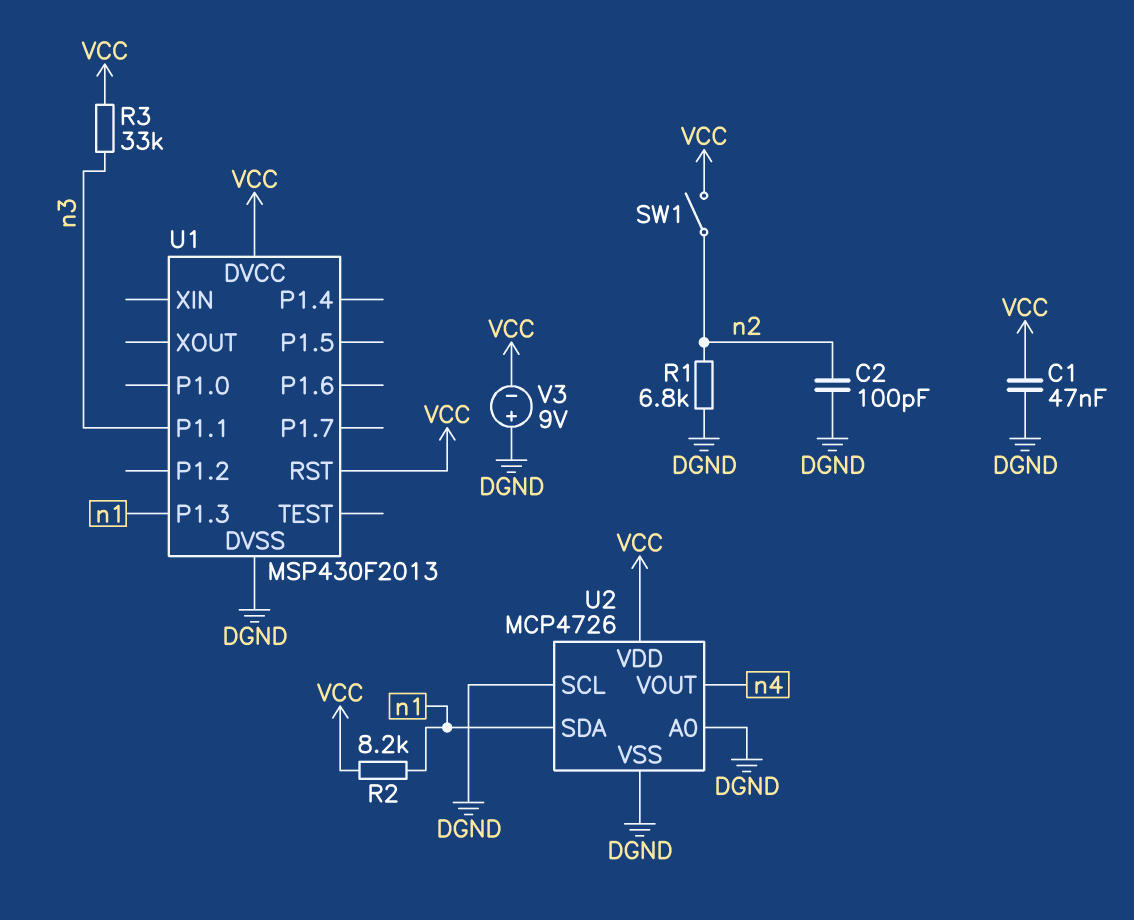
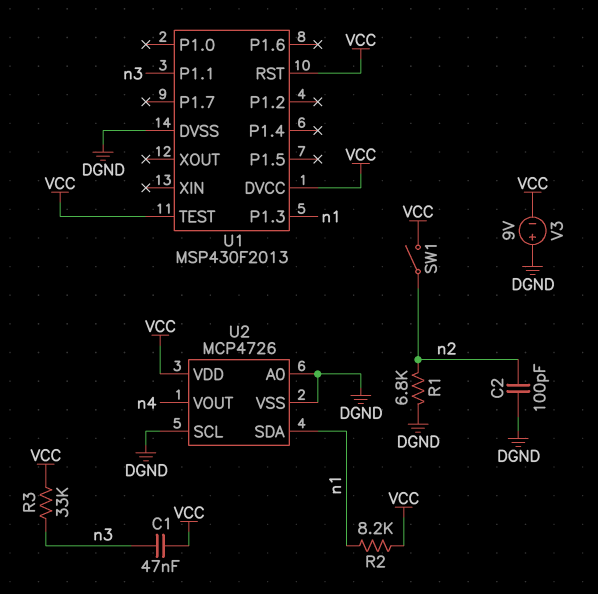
C1: 47nF (DGND, VCC) -> 47nF (VCC, n3)
U1 pin TEST: none -> VCC

